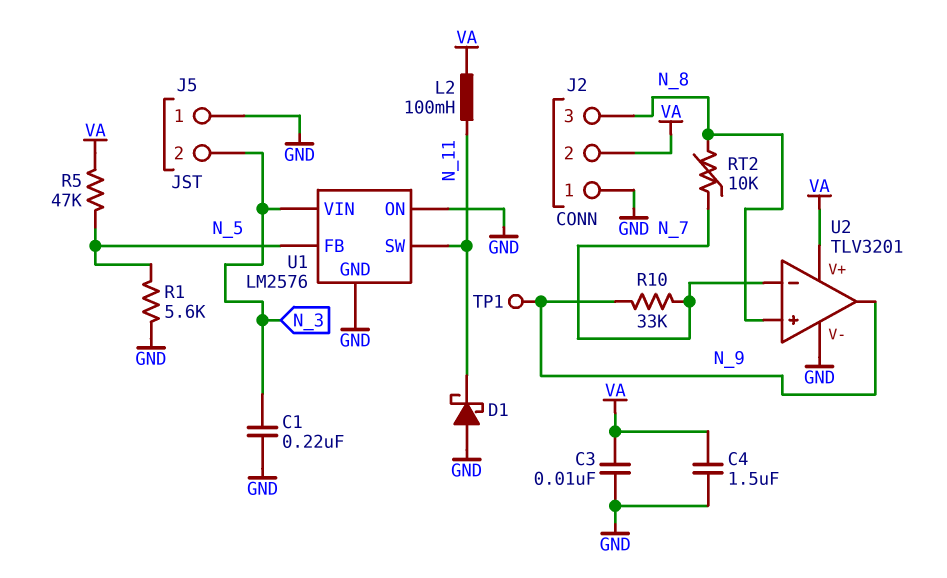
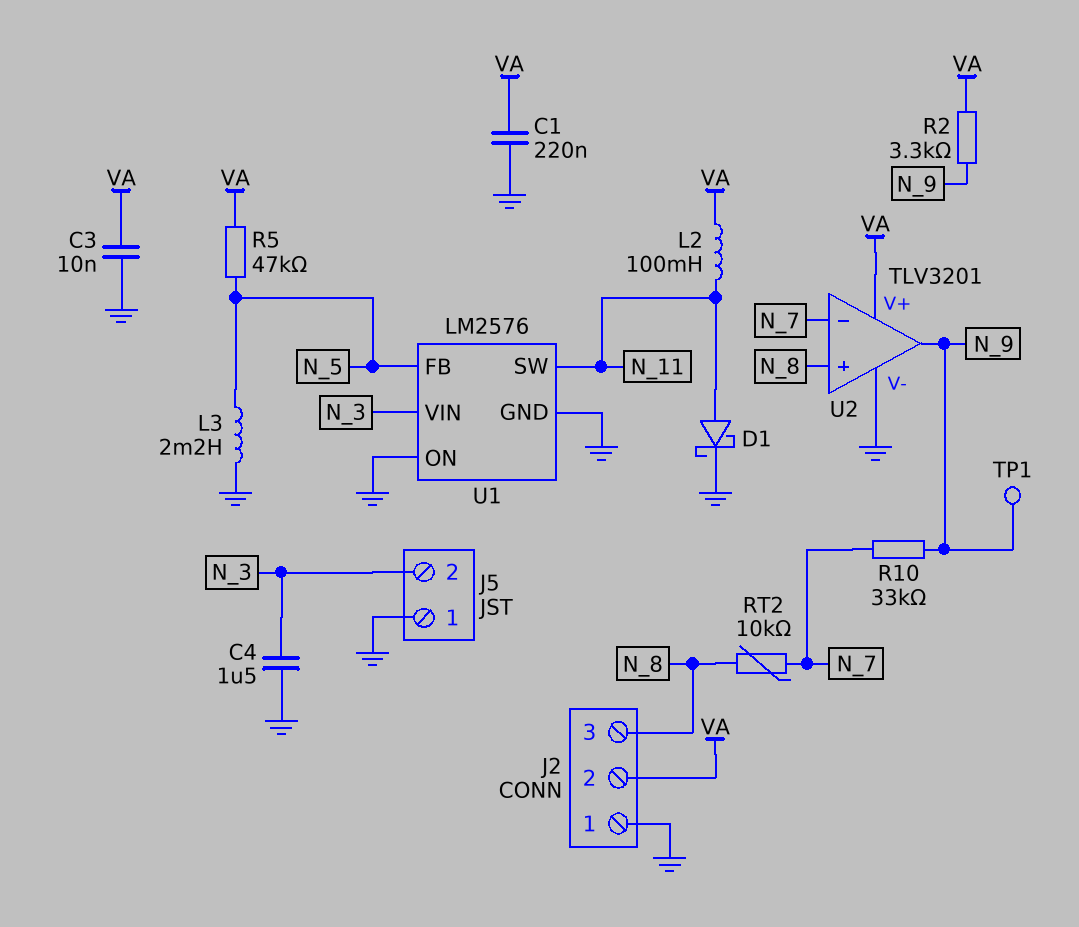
C1: 220nF (GND, N_3) -> 220nF (GND, VA)
C4: 1.5uF (GND, VA) -> 1.5uF (GND, N_3)
D1: schottky (A GND, K N_11) -> schottky (A N_11, K GND)
L3: none -> 2.2mH (GND, N_5)
R1: 5.6k (GND, N_5) -> none
R2: none -> 3.3k (N_9, VA)

